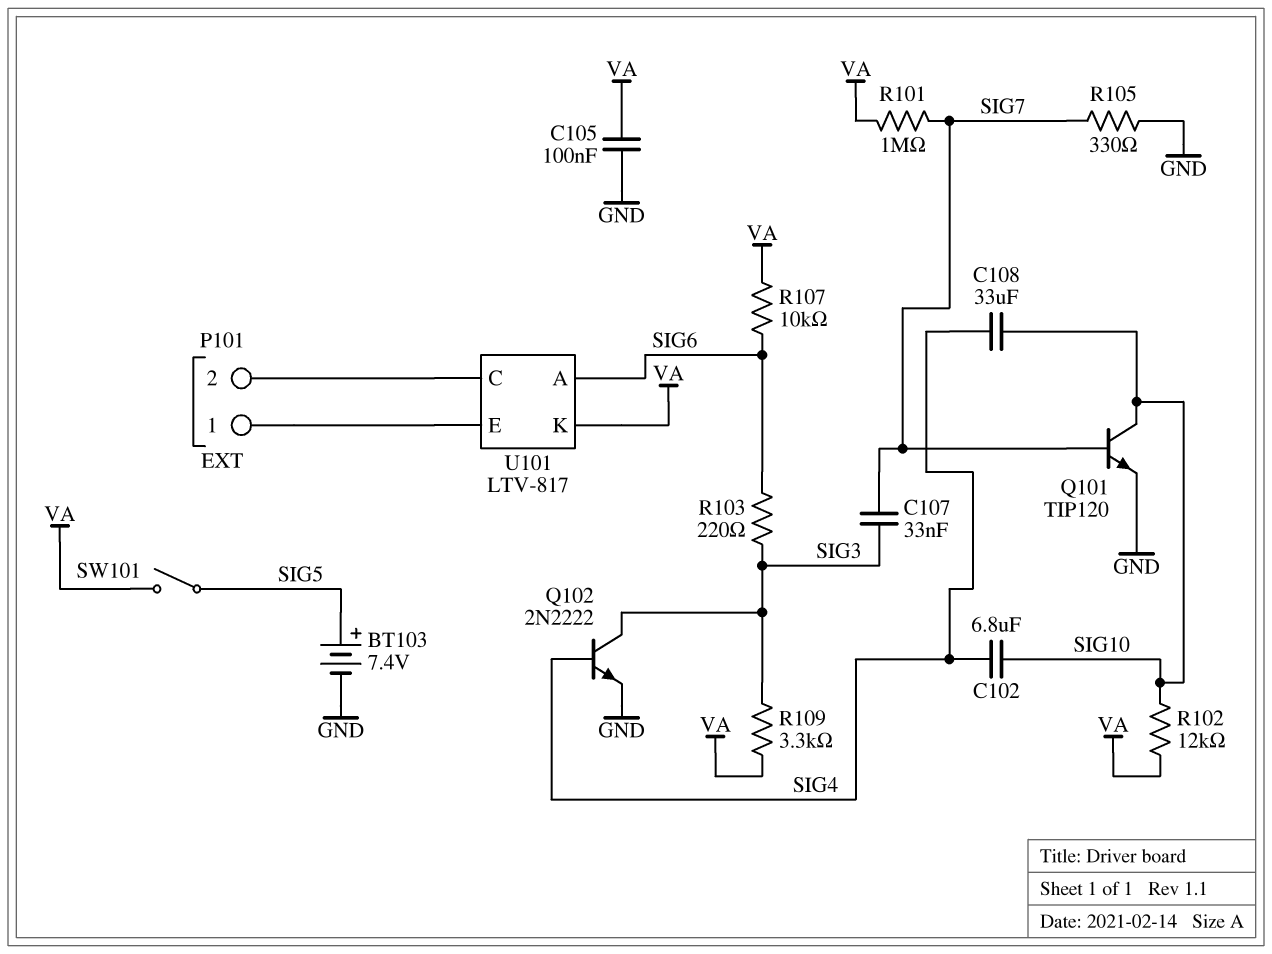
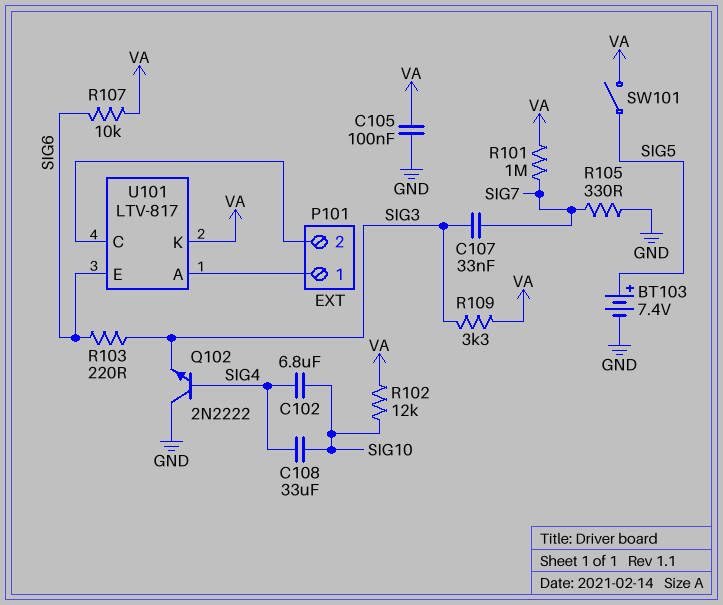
Q101: NPN TIP120 (B SIG7, C SIG10, E GND) -> none
Q102: NPN 2N2222 (B SIG4, C SIG3, E GND) -> NPN 2N2222 (B SIG4, C GND, E SIG3)
U101 pin A: SIG6 -> P101/1
U101 pin E: P101/1 -> SIG6

